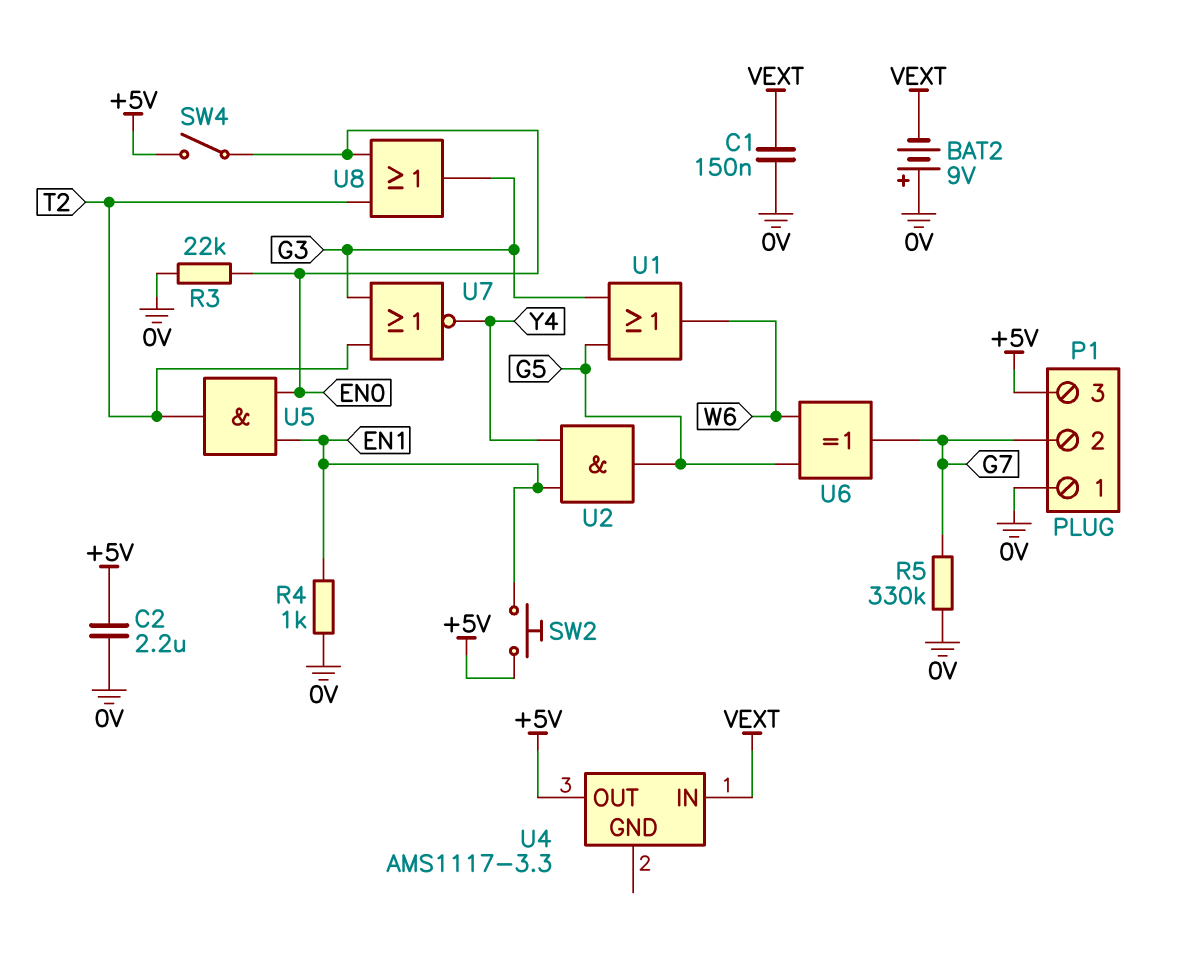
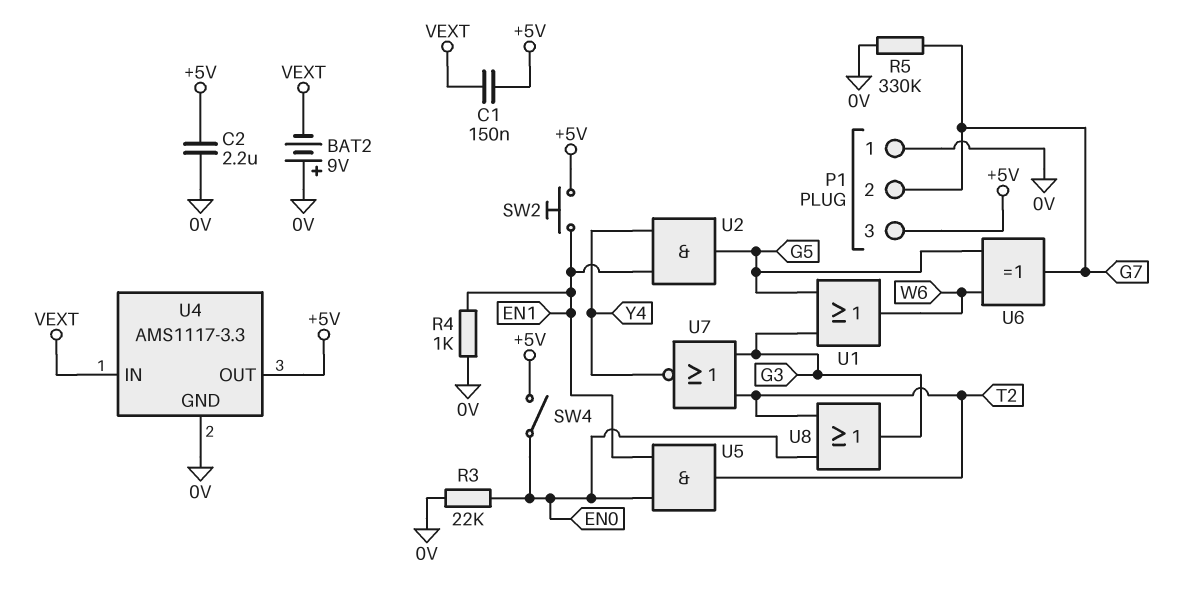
C1: 150nF (0V, VEXT) -> 150nF (+5V, VEXT)
U4 pin GND: none -> 0V

